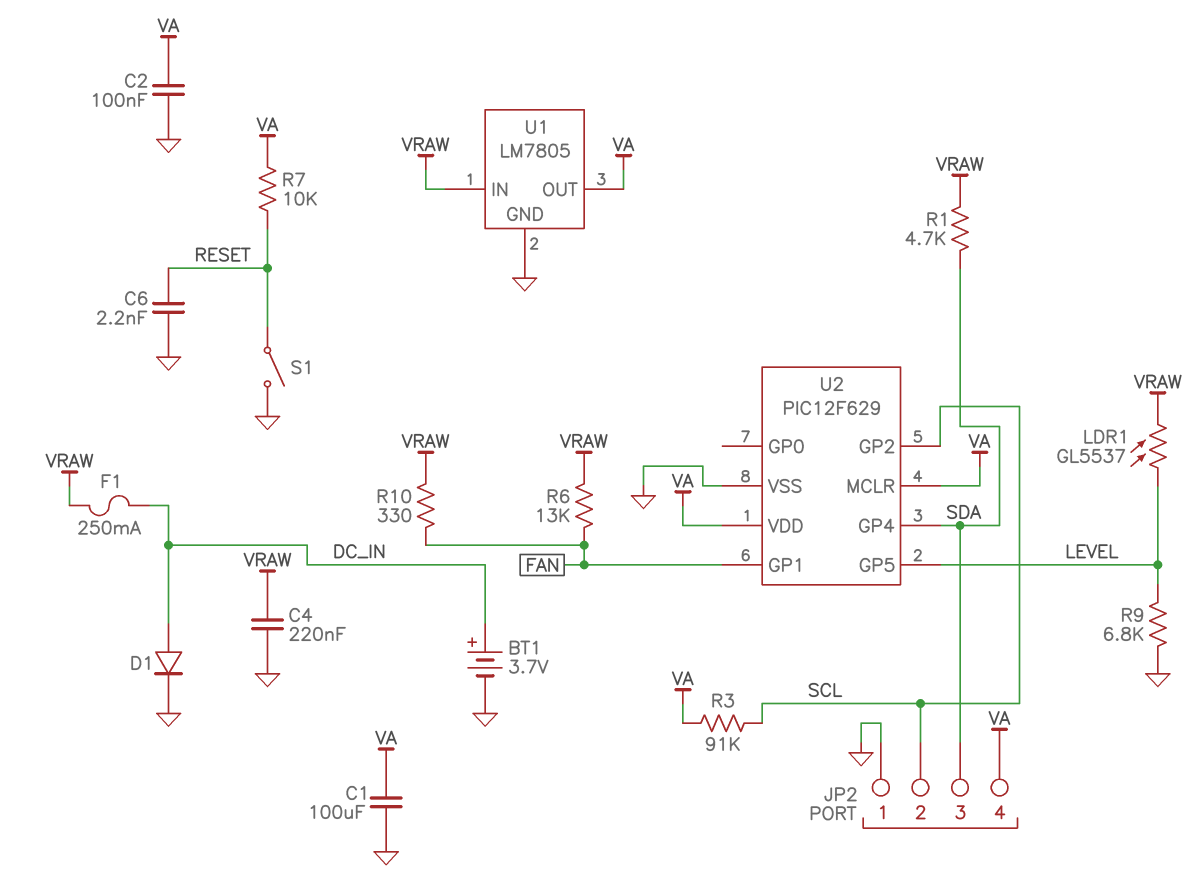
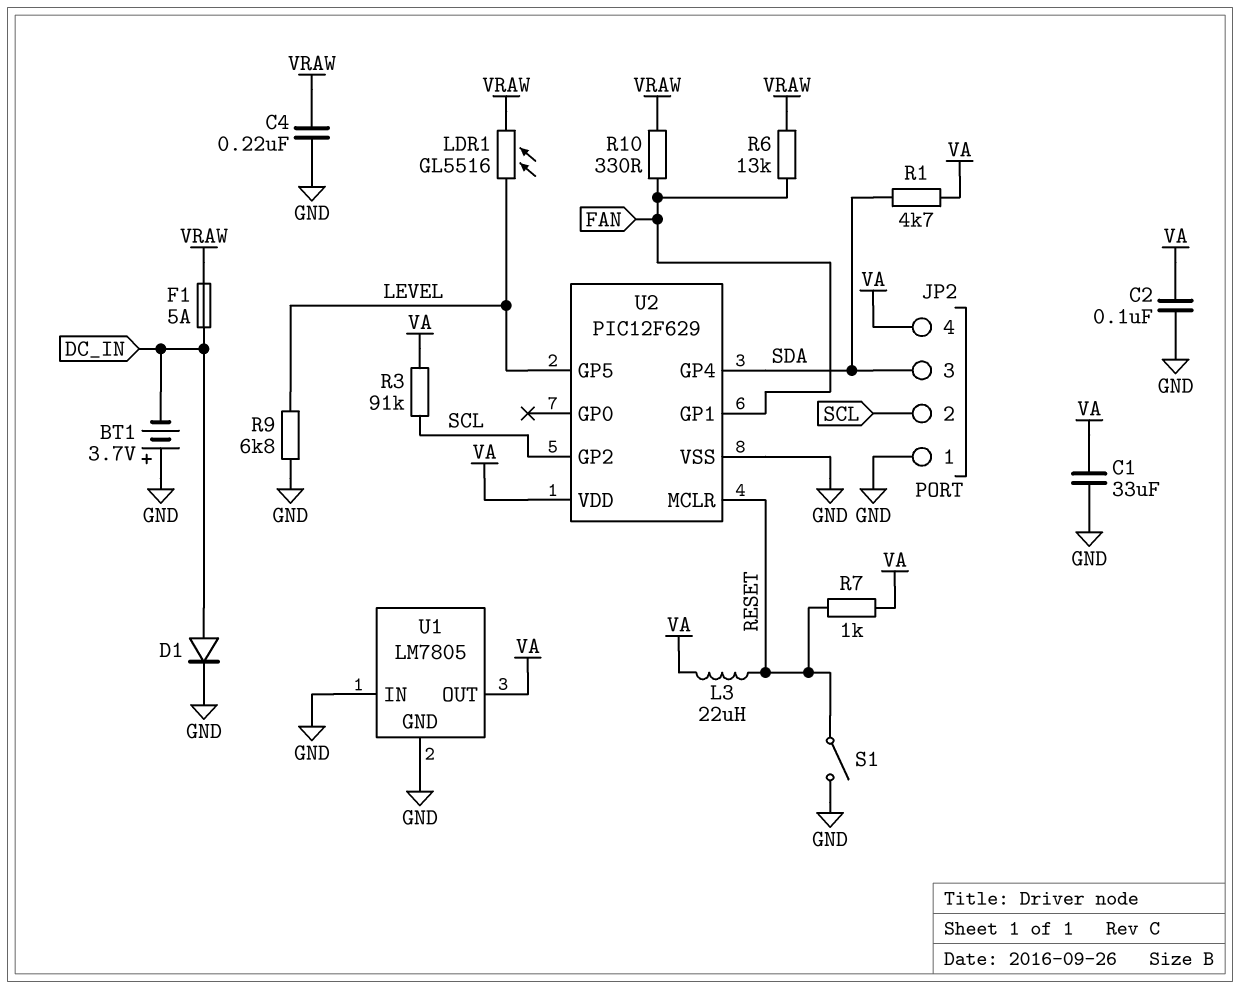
BT1: 3.7V (plus DC_IN, minus GND) -> 3.7V (plus GND, minus DC_IN)
C1: 100uF (GND, VA) -> 33uF (GND, VA)
C6: 2.2nF (GND, RESET) -> none
F1: 250mA (DC_IN, VRAW) -> 5A (DC_IN, VRAW)
L3: none -> 22uH (RESET, VA)
LDR1: GL5537 (LEVEL, VRAW) -> GL5516 (LEVEL, VRAW)
R1: 4.7k (SDA, VRAW) -> 4.7k (SDA, VA)
R7: 10k (RESET, VA) -> 1k (RESET, VA)
U1 pin IN: VRAW -> GND
U2 pin MCLR: VA -> RESET

